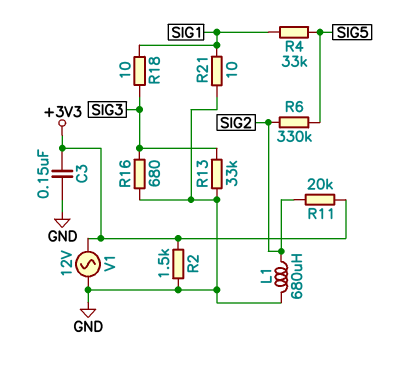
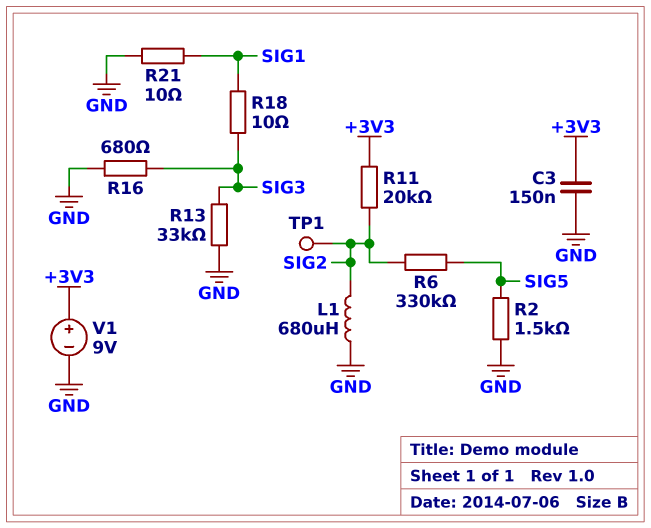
R2: 1.5k (+3V3, GND) -> 1.5k (GND, SIG5)
R4: 33k (SIG1, SIG5) -> none
TP1: none -> test point (SIG2)
V1: AC 12V (+3V3, GND) -> 9V (plus +3V3, minus GND)

